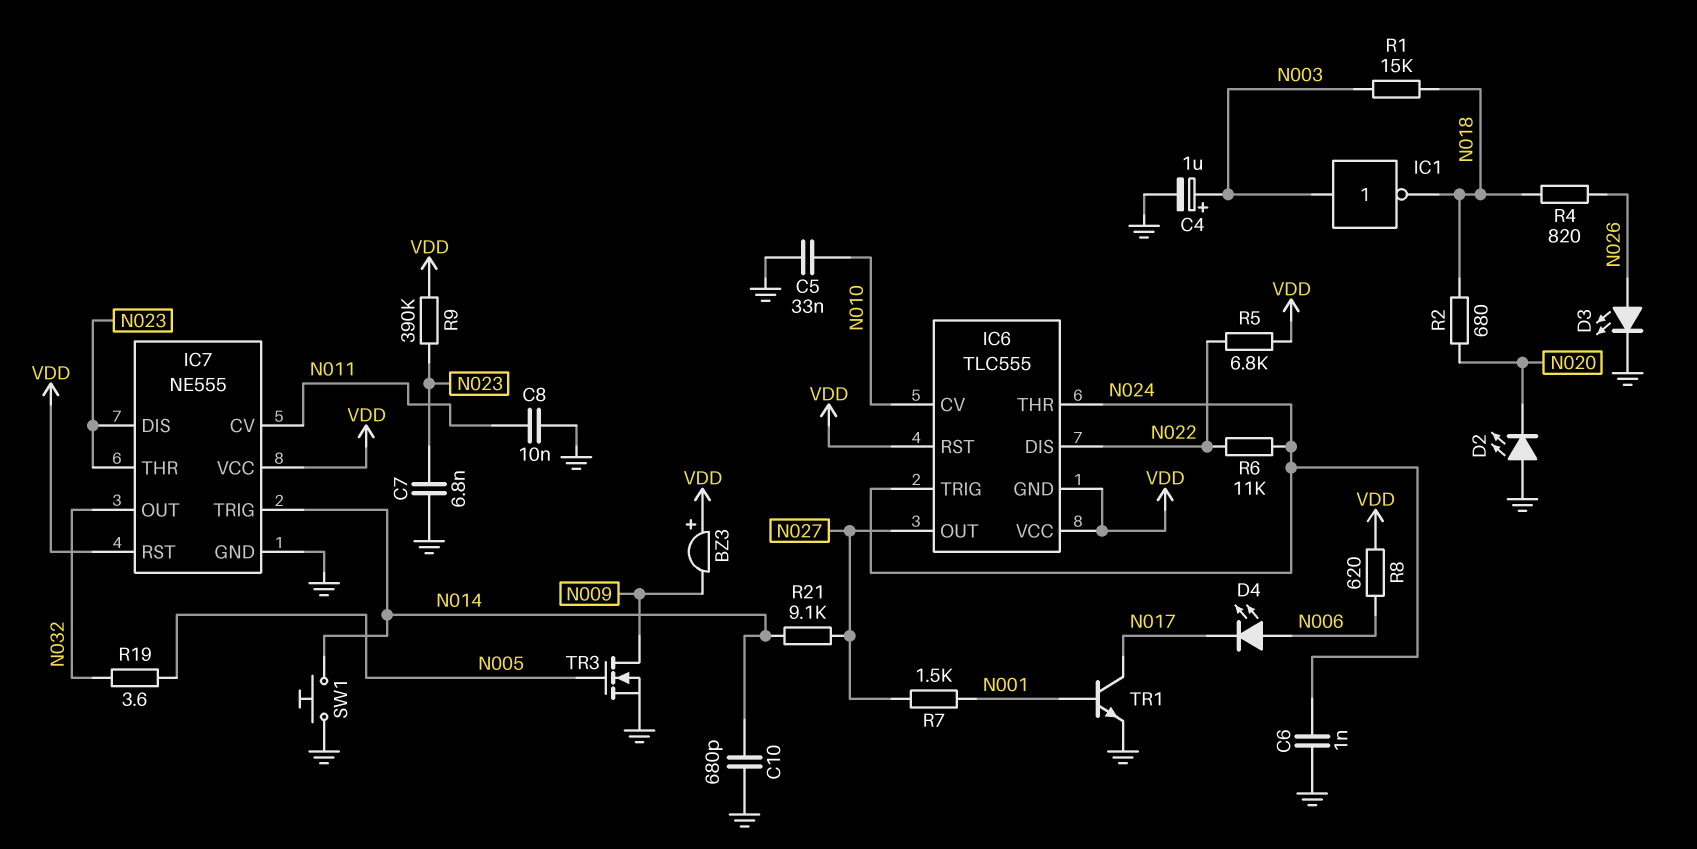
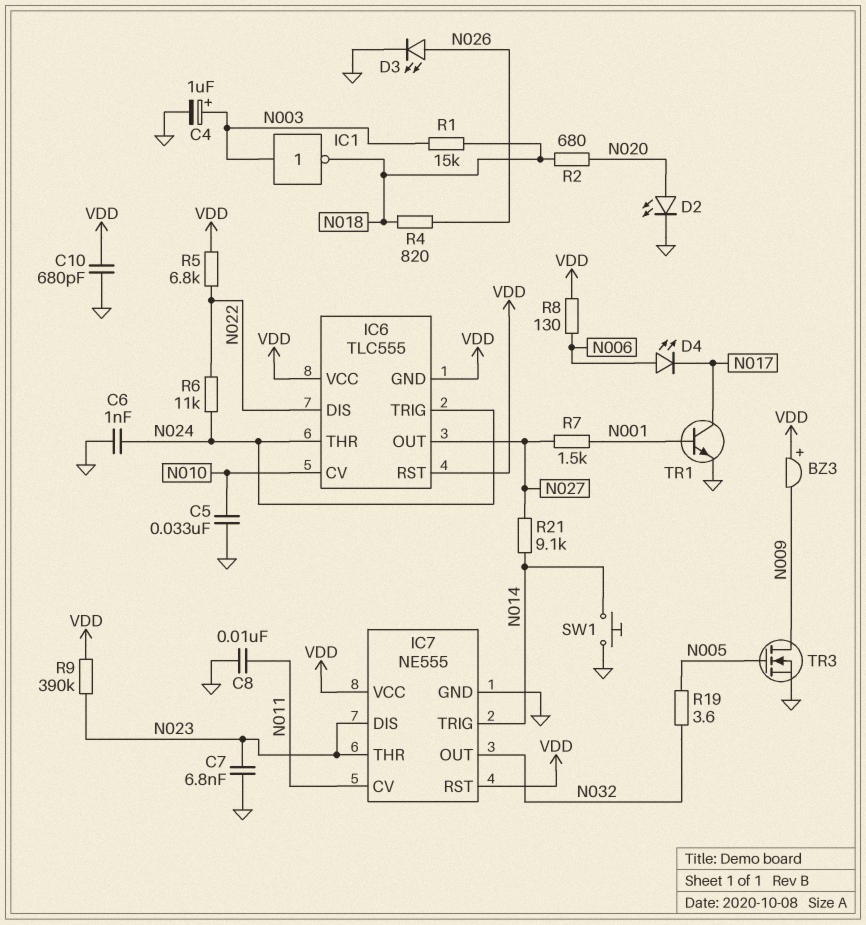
C10: 680pF (GND, N014) -> 680pF (GND, VDD)
D2: LED (A GND, K N020) -> LED (A N020, K GND)
R8: 620 (N006, VDD) -> 130 (N006, VDD)

